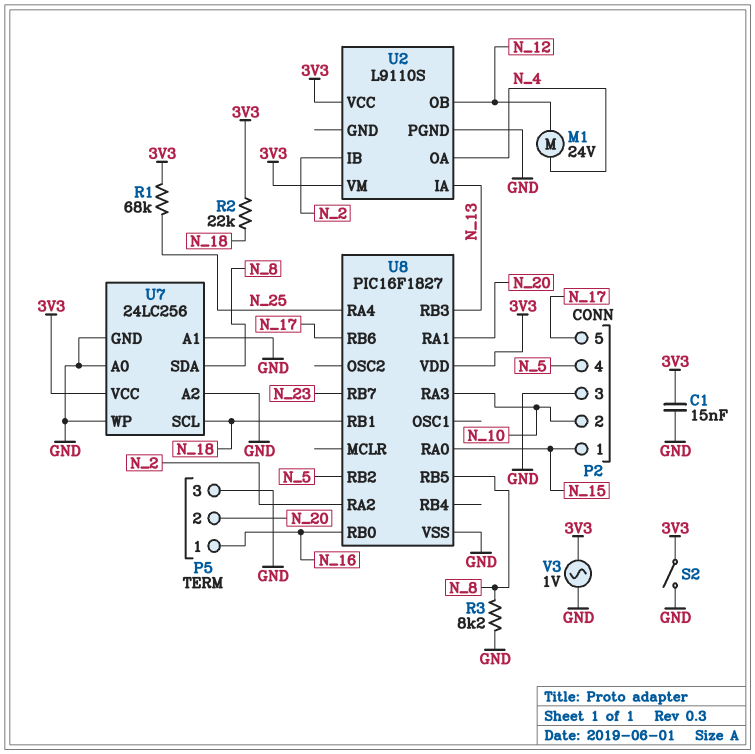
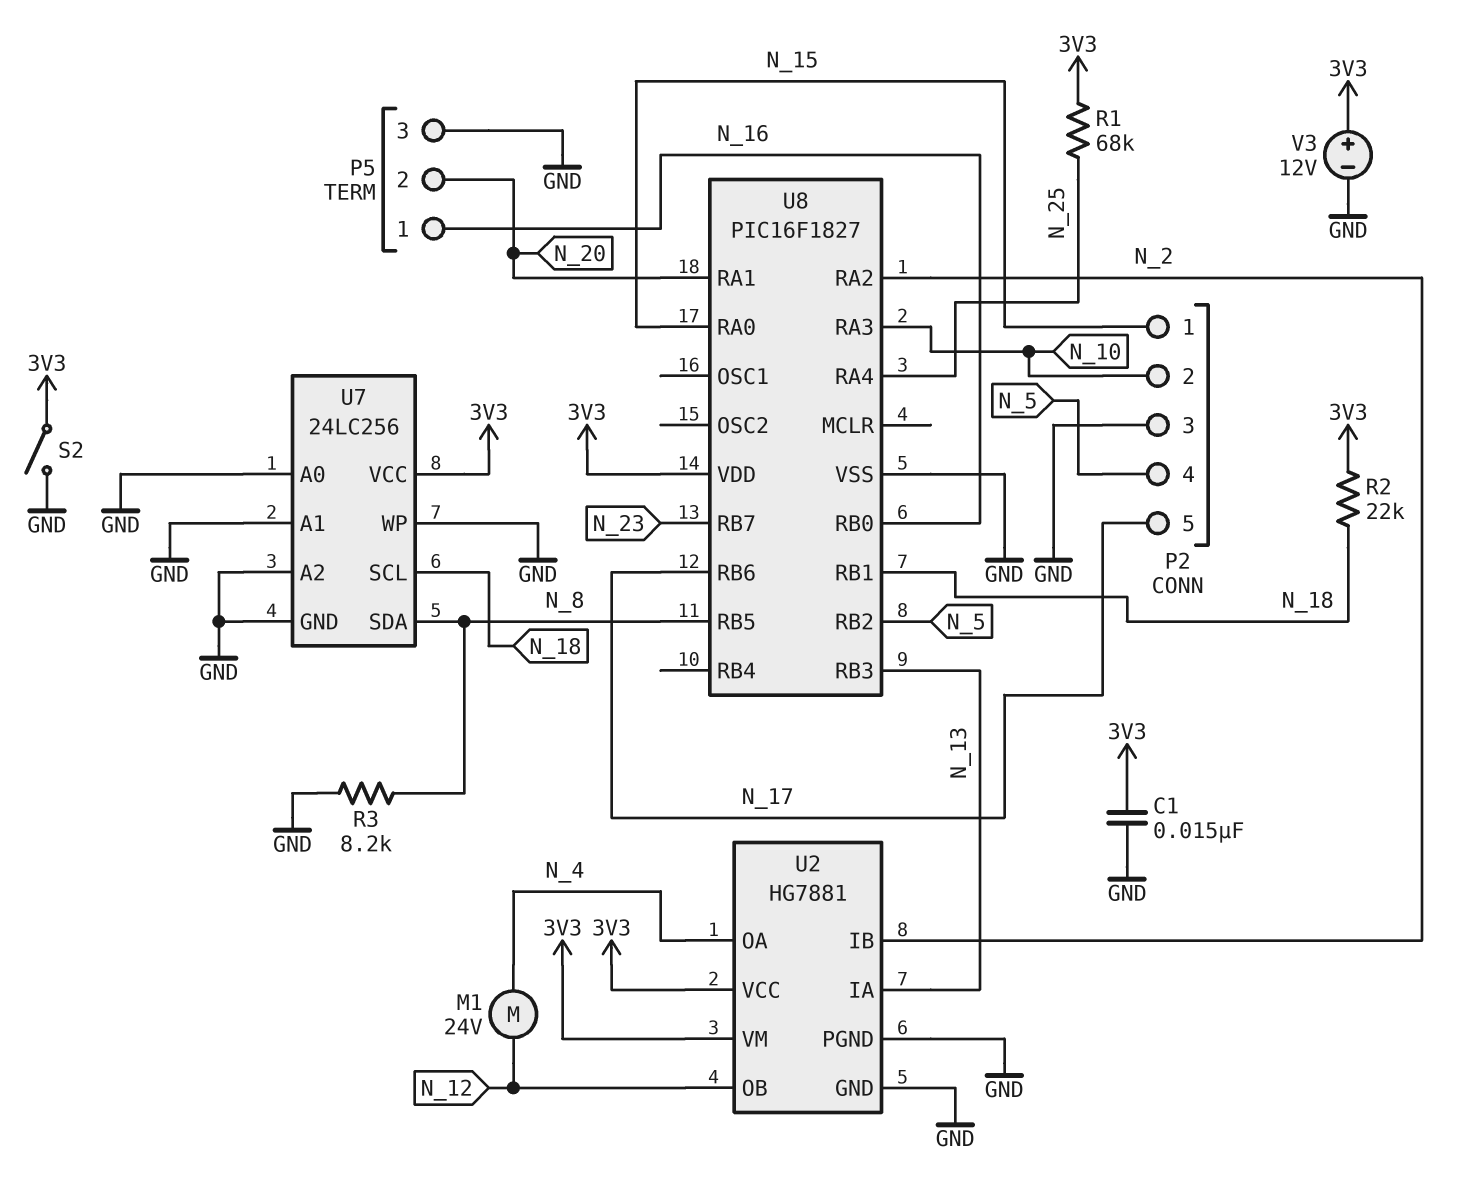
U2: L9110S -> HG7881
U2 pin GND: none -> GND
V3: AC 1V (3V3, GND) -> 12V (plus 3V3, minus GND)

